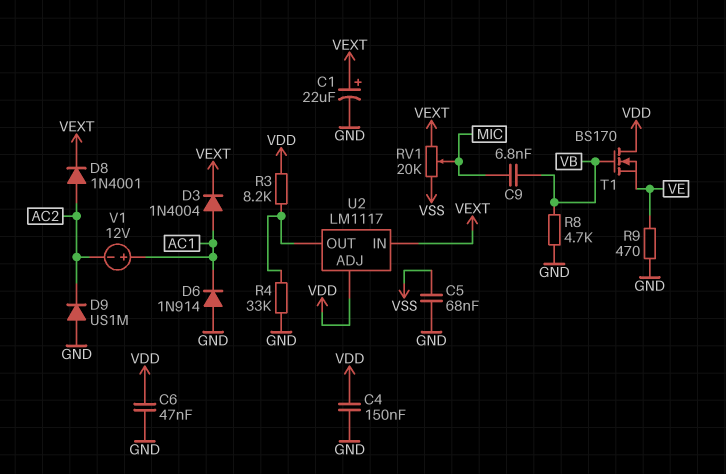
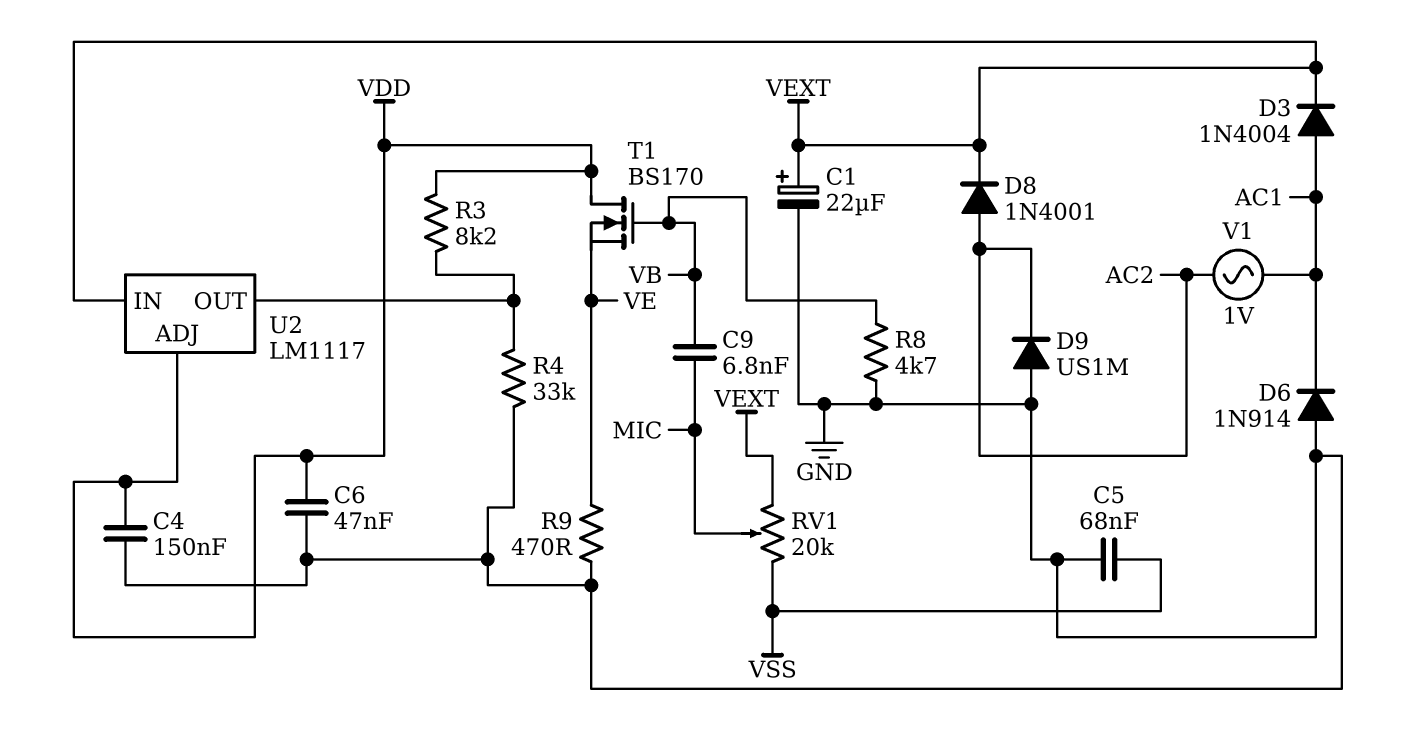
V1: 12V (plus AC1, minus AC2) -> AC 1V (AC1, AC2)

